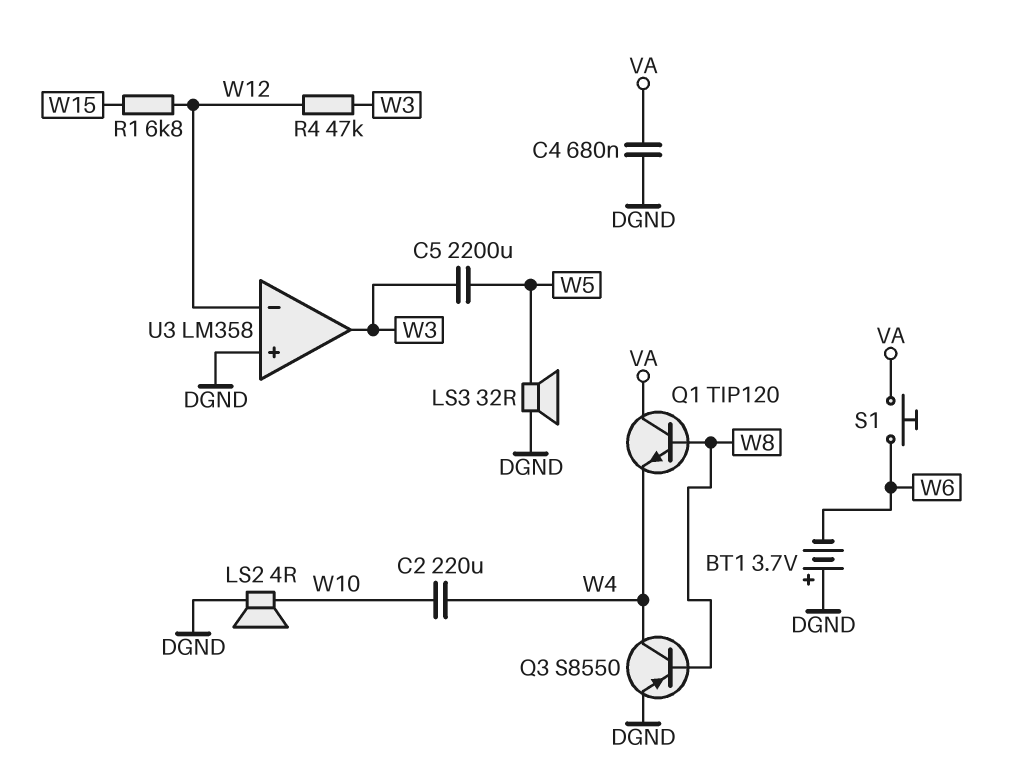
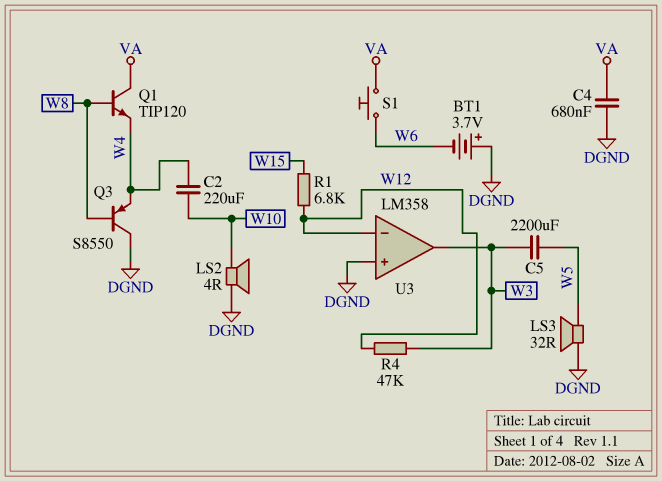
Q3: PNP S8550 (B W8, C W4, E DGND) -> PNP S8550 (B W8, C DGND, E W4)

